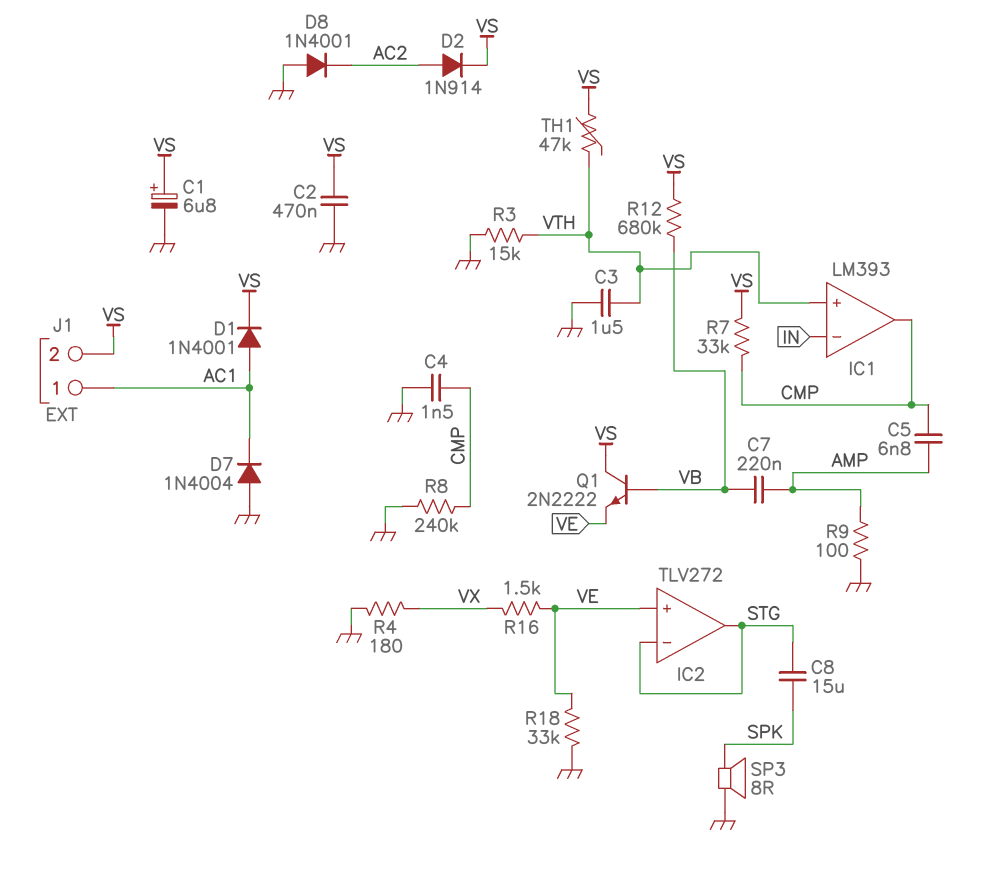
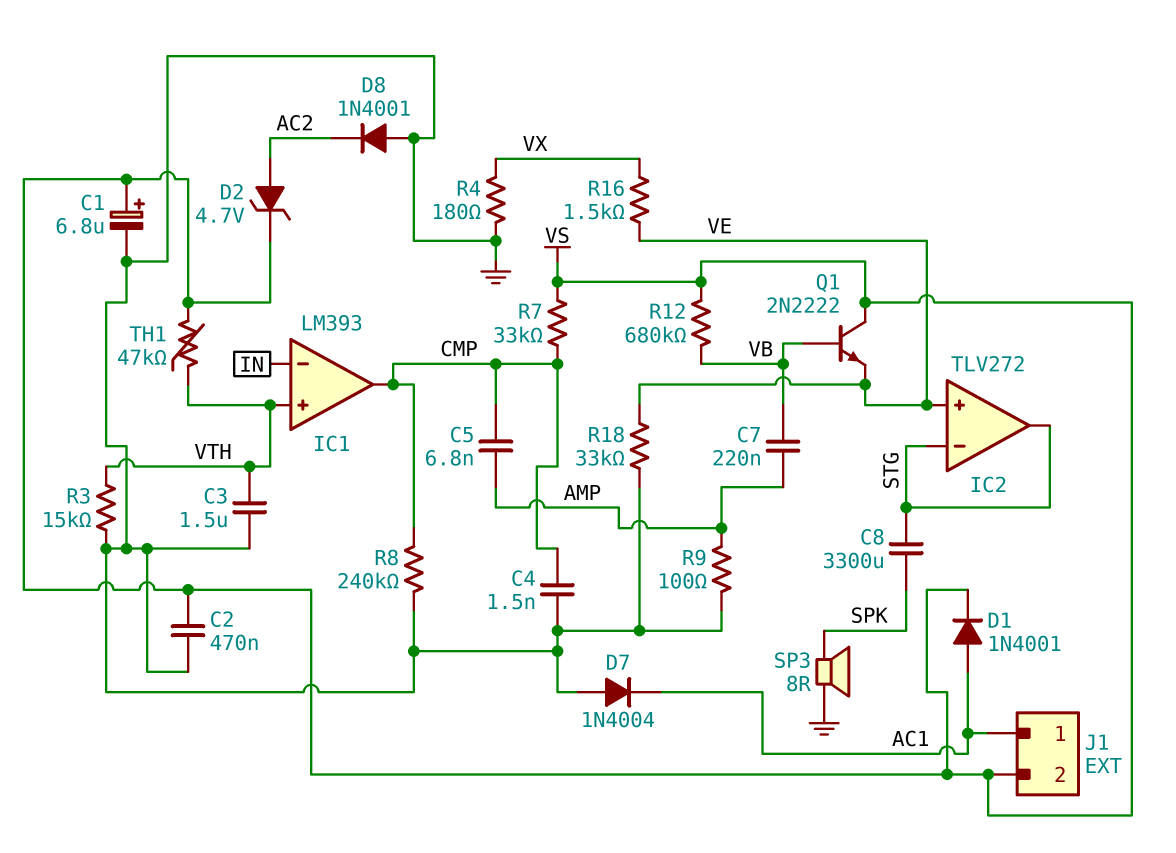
C8: 15uF (SPK, STG) -> 3300uF (SPK, STG)
D2: diode 1N914 (A AC2, K VS) -> zener 4.7V (A AC2, K VS)

